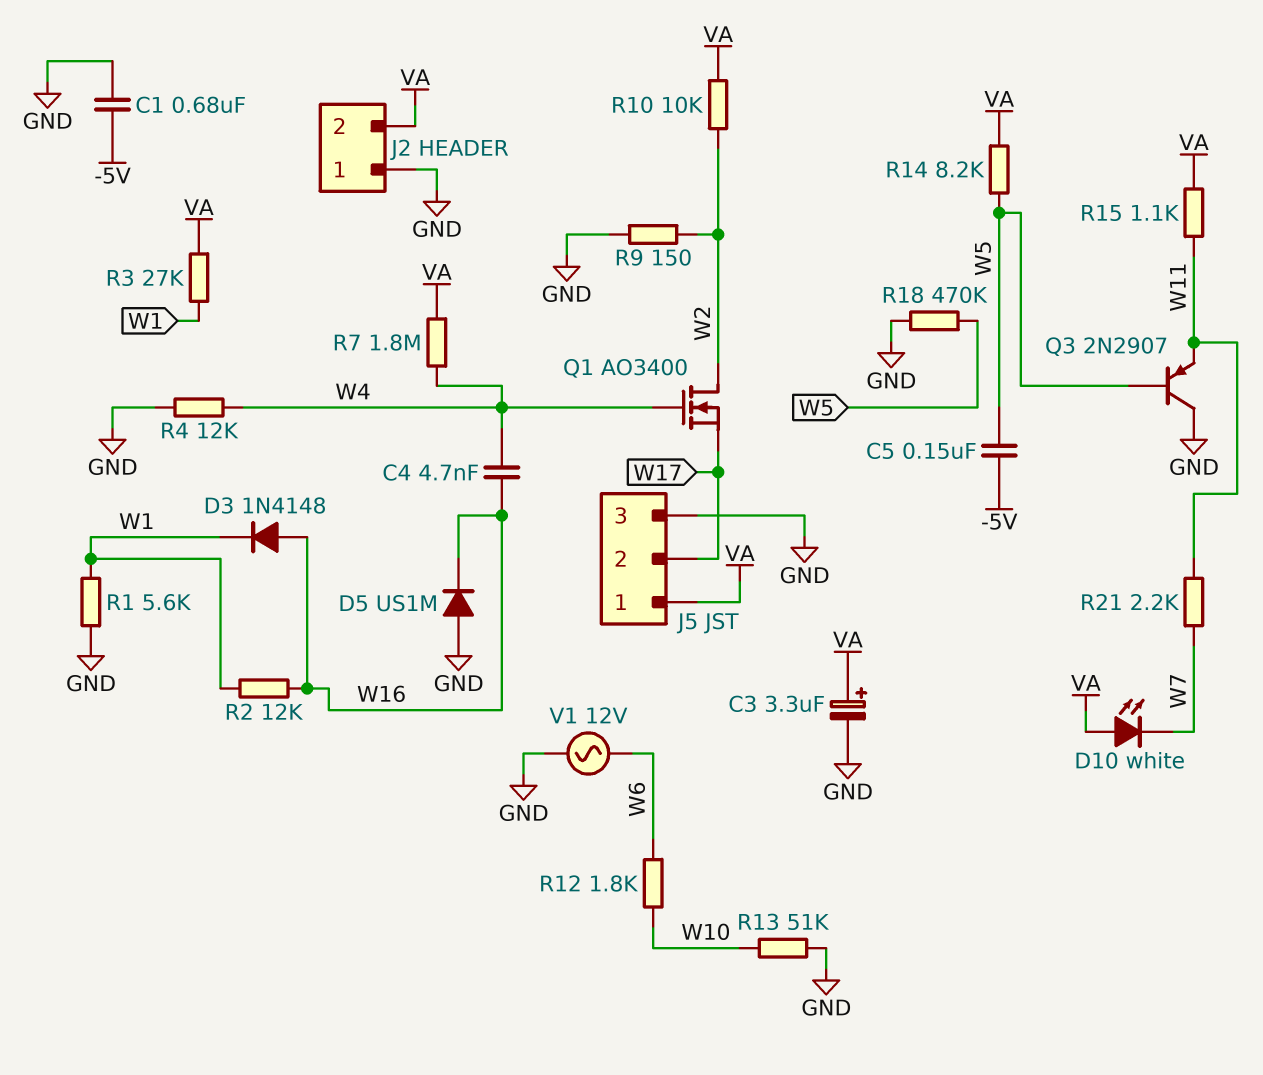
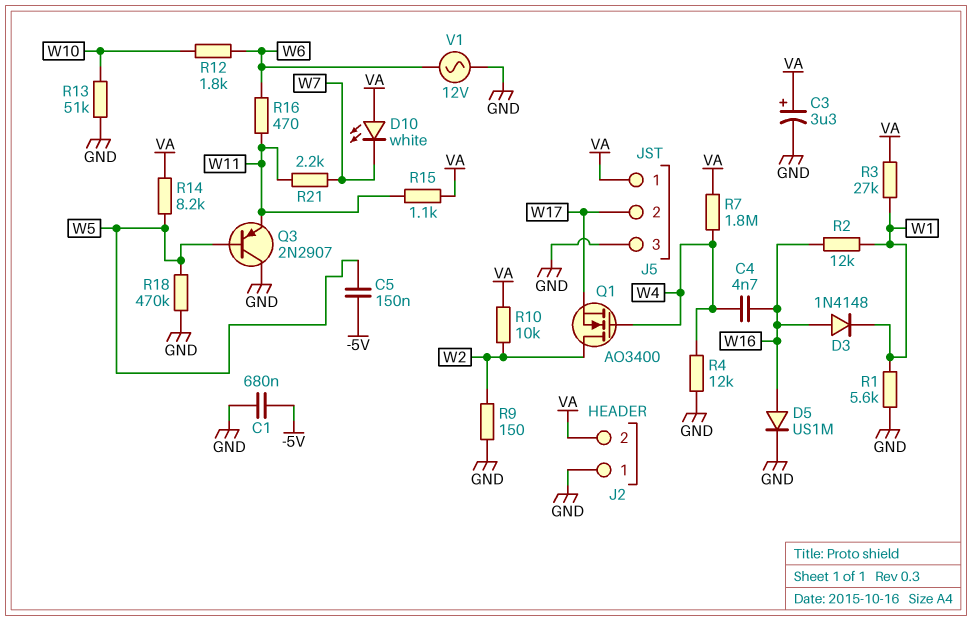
D5: diode US1M (A GND, K W16) -> diode US1M (A W16, K GND)
R16: none -> 470 (W6, W11)

